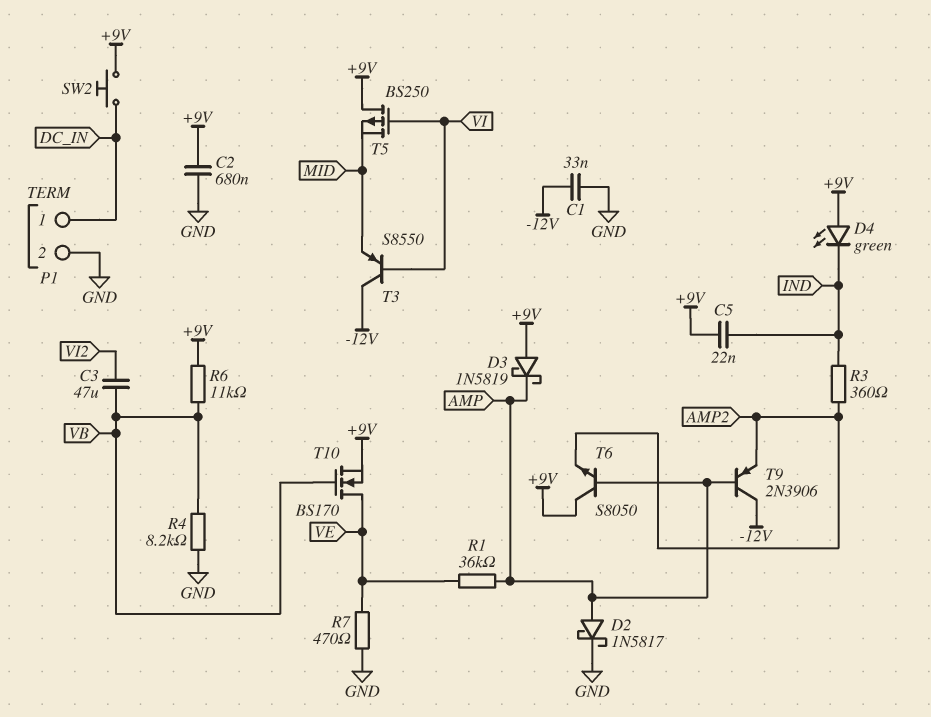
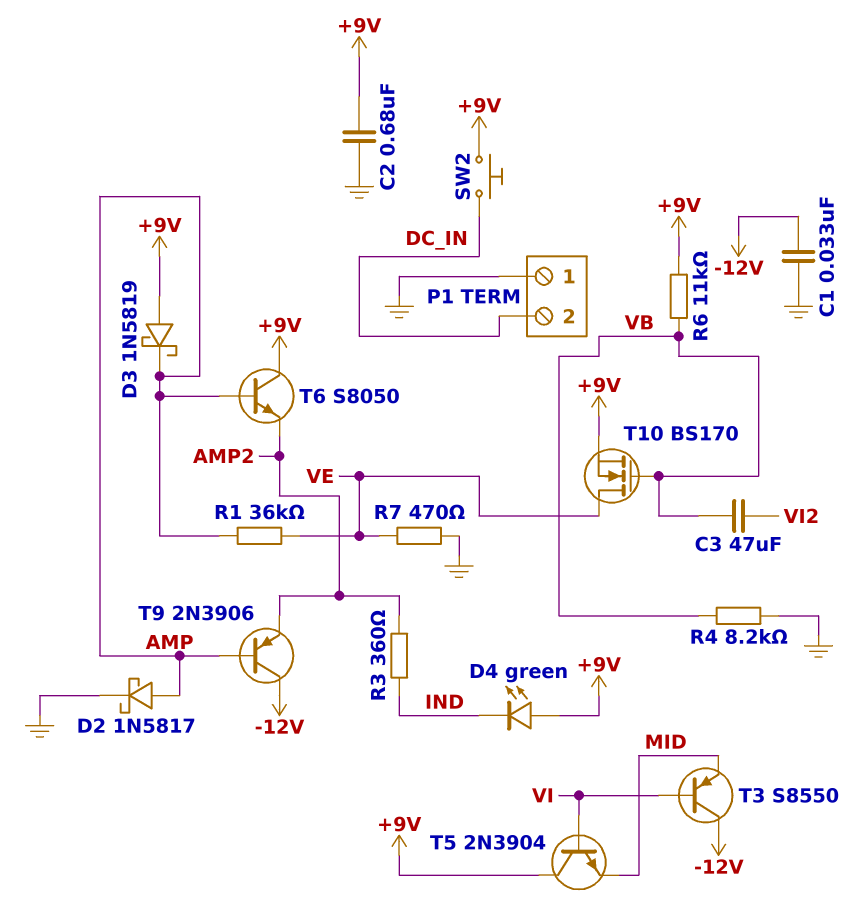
C5: 22nF (+9V, IND) -> none
P1 pin 1: DC_IN -> GND
P1 pin 2: GND -> DC_IN
T5: PMOS BS250 (G VI, D +9V, S MID) -> NPN 2N3904 (B VI, C +9V, E MID)

